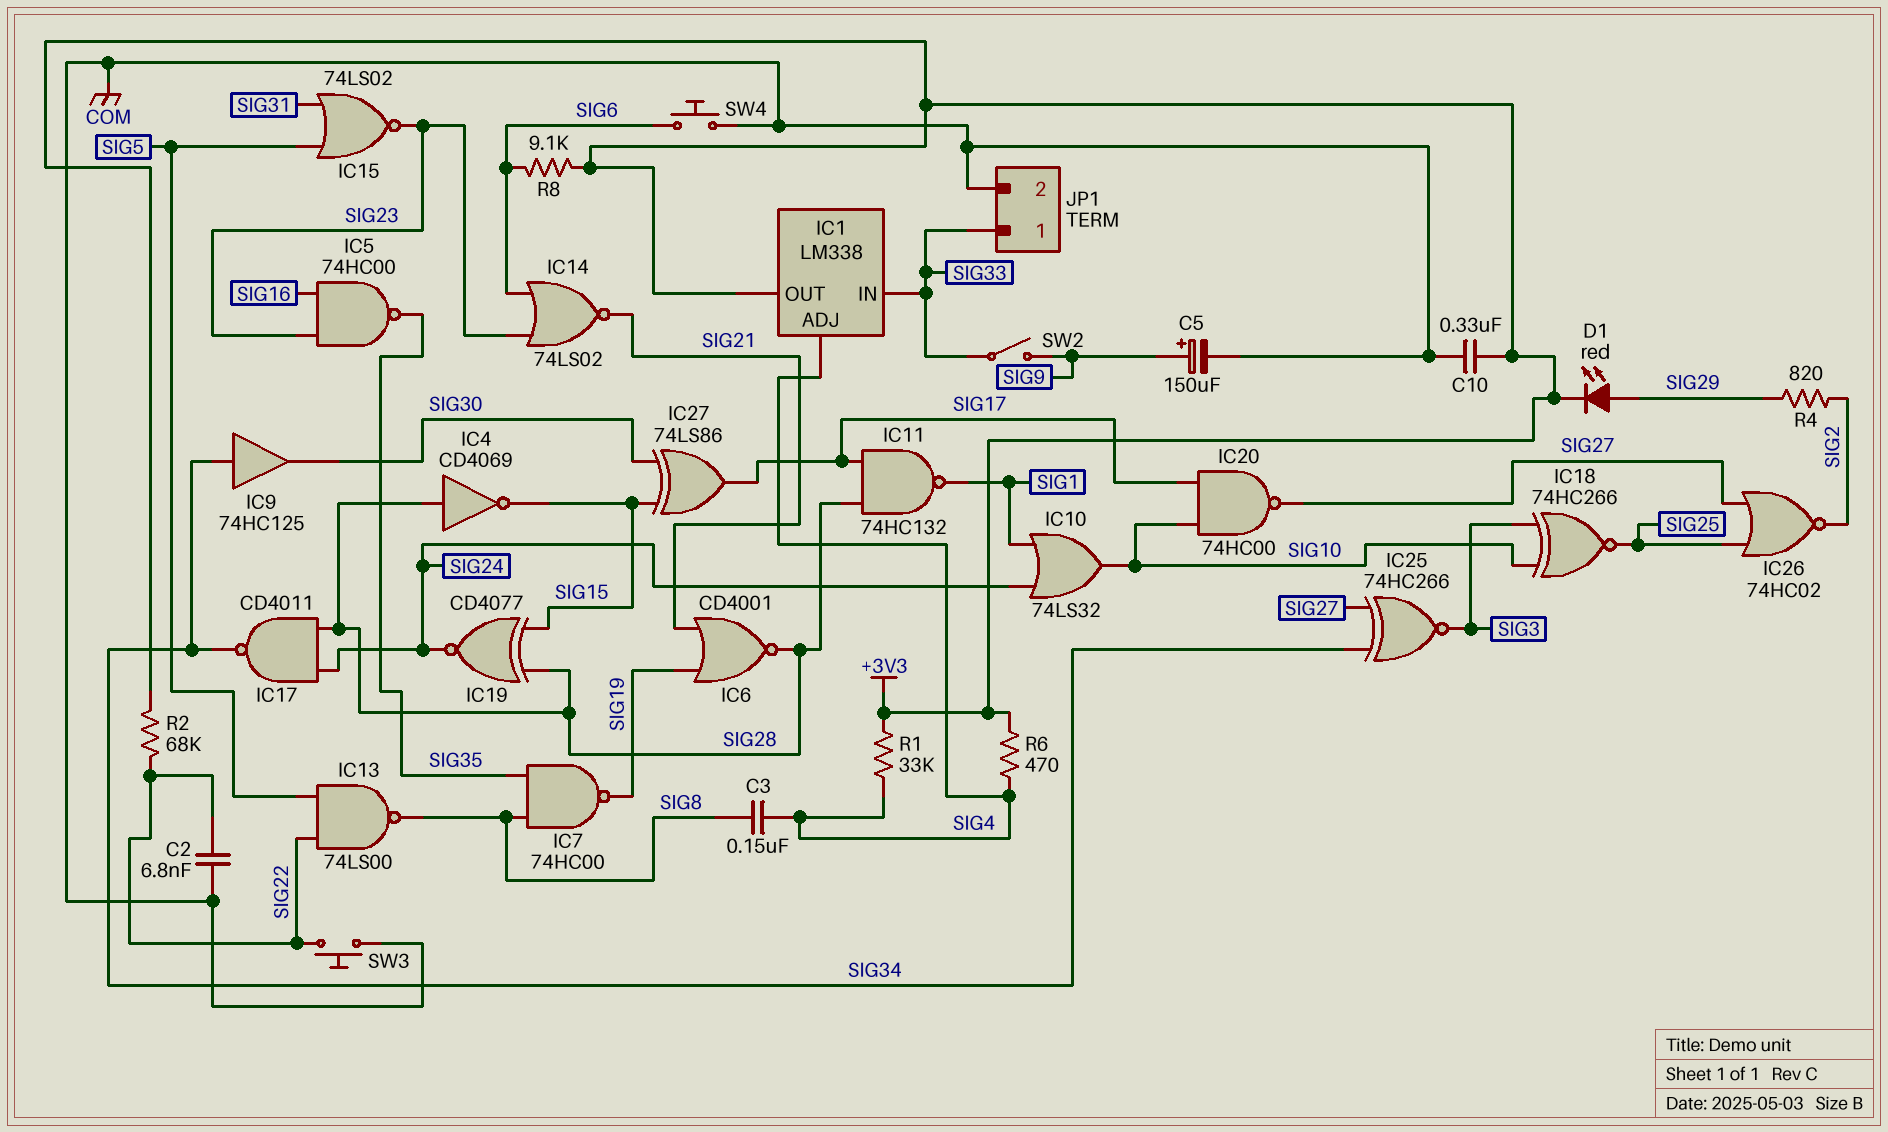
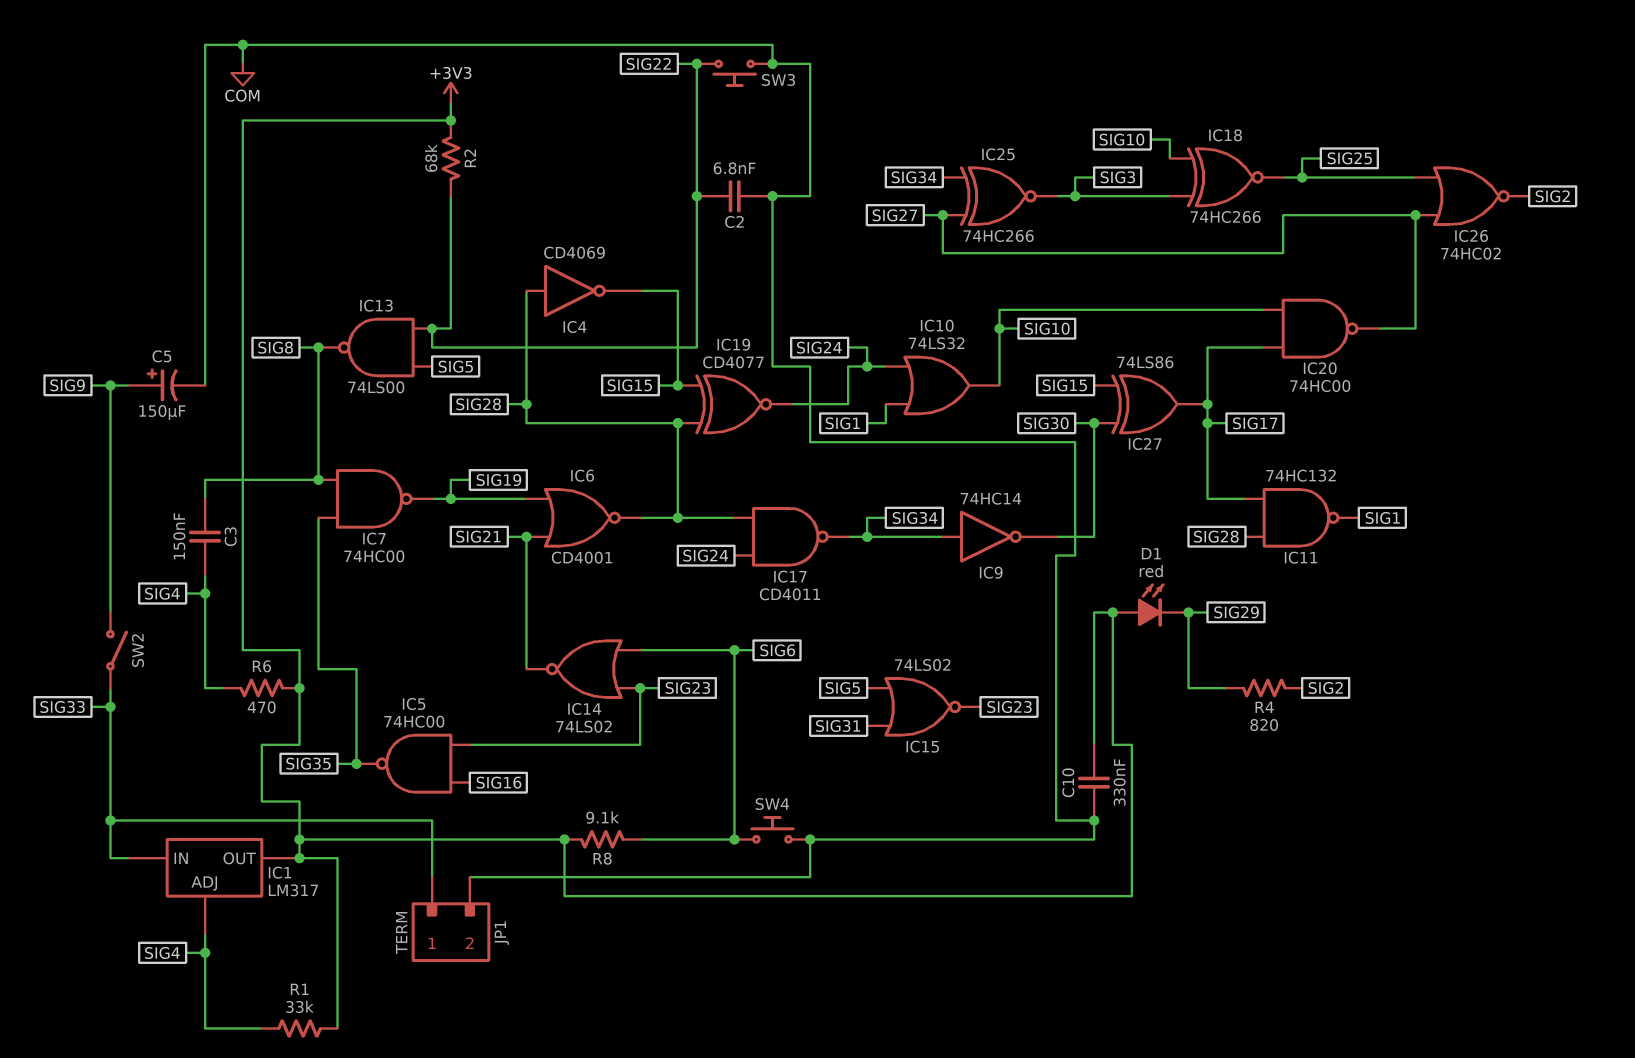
D1: LED red (A SIG29, K +3V3) -> LED red (A +3V3, K SIG29)
IC1: LM338 -> LM317
IC9: buffer 74HC125 (in SIG34, out SIG30) -> NOT 74HC14 (in SIG34, out SIG30)

